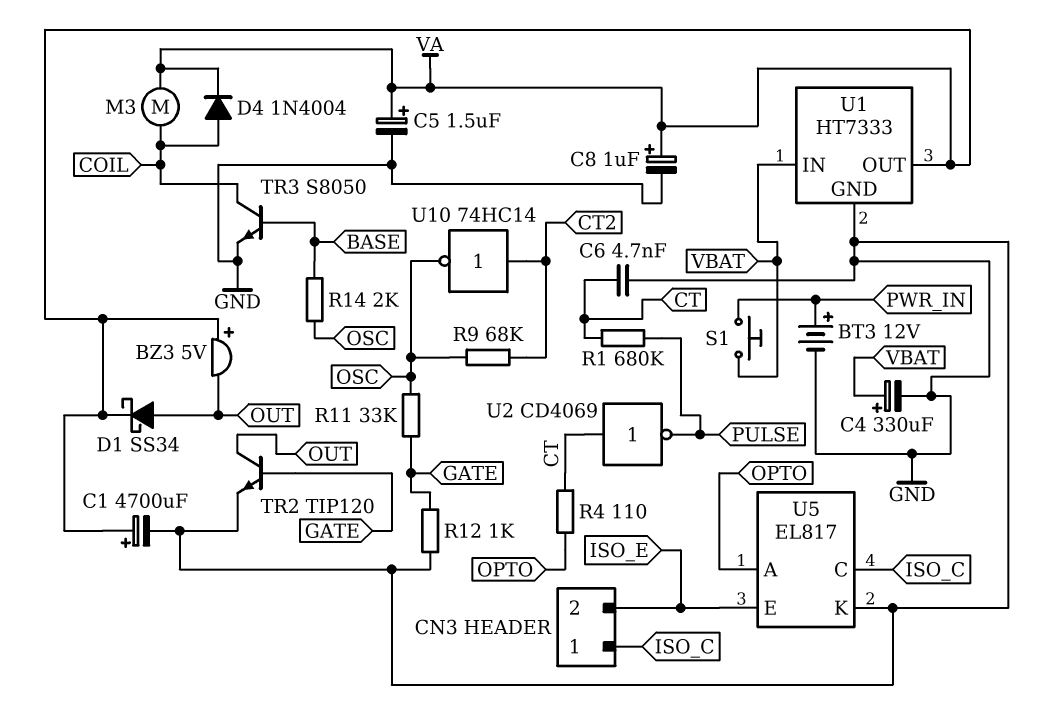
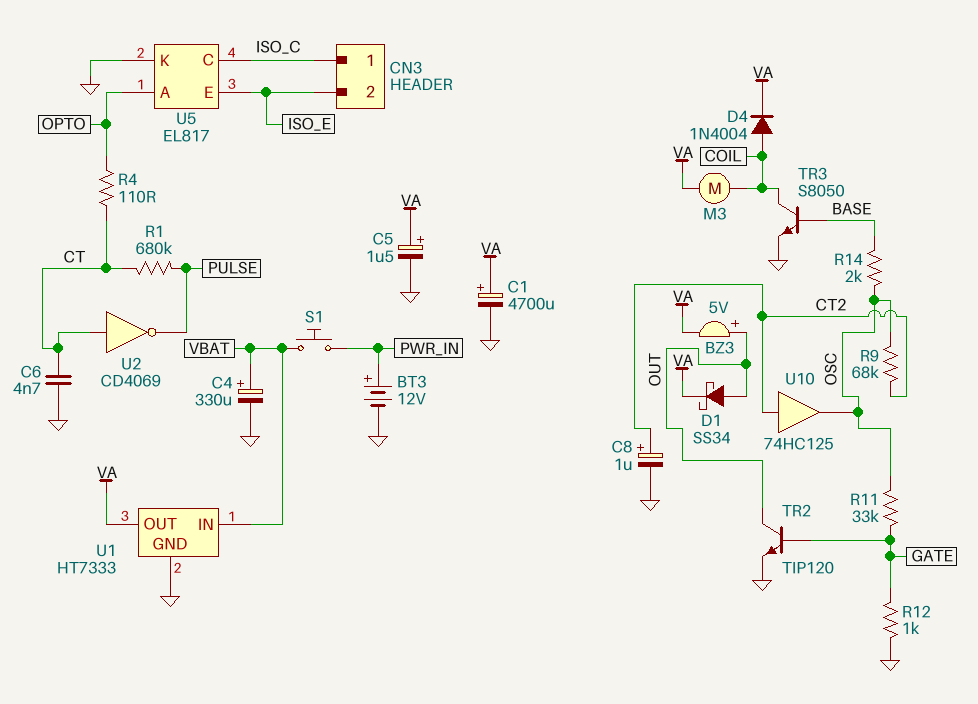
BZ3: buzzer 5V (plus VA, minus OUT) -> buzzer 5V (plus OUT, minus VA)
C8: 1uF (plus VA, minus GND) -> 1uF (plus CT2, minus GND)
U10: NOT 74HC14 (in CT2, out OSC) -> buffer 74HC125 (in CT2, out OSC)

